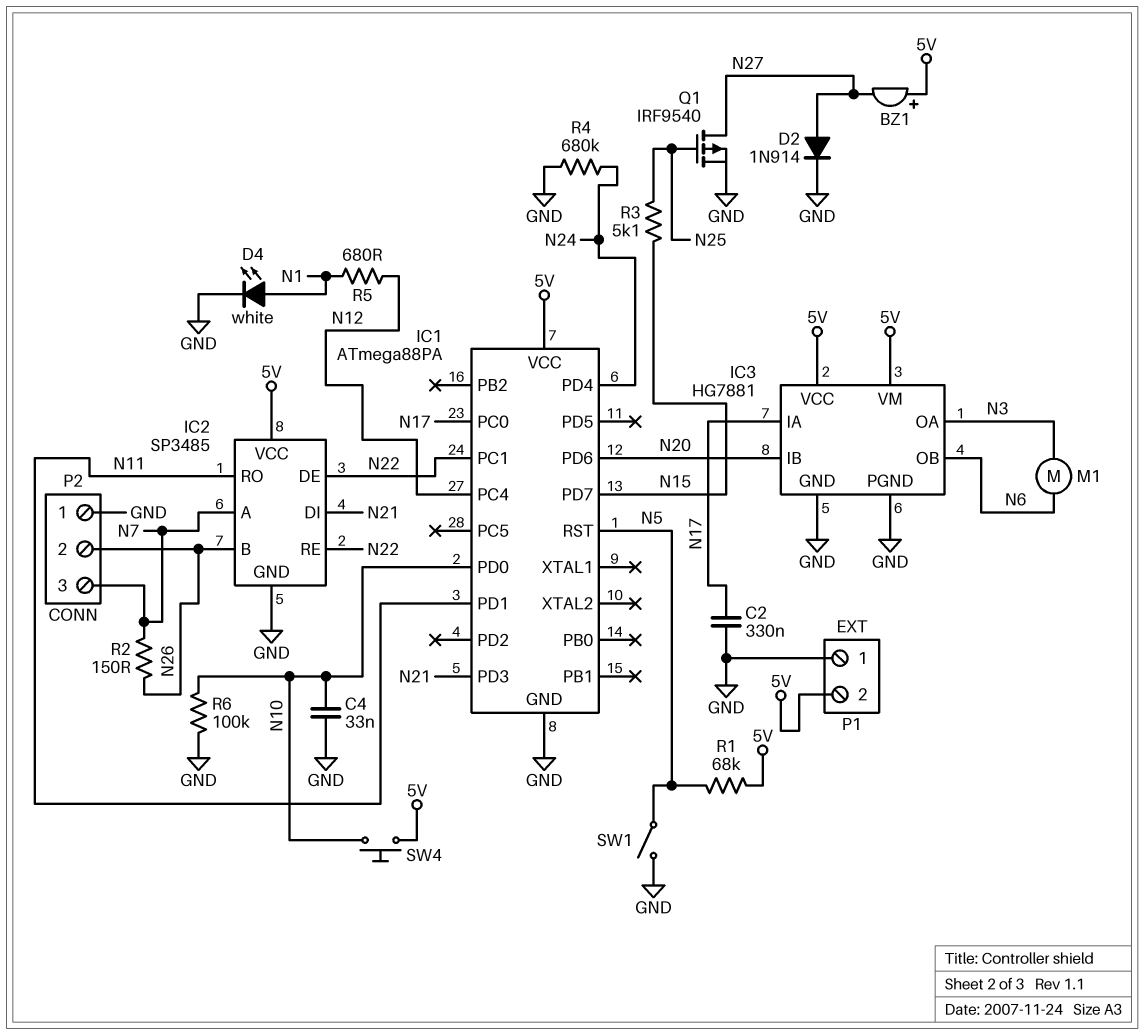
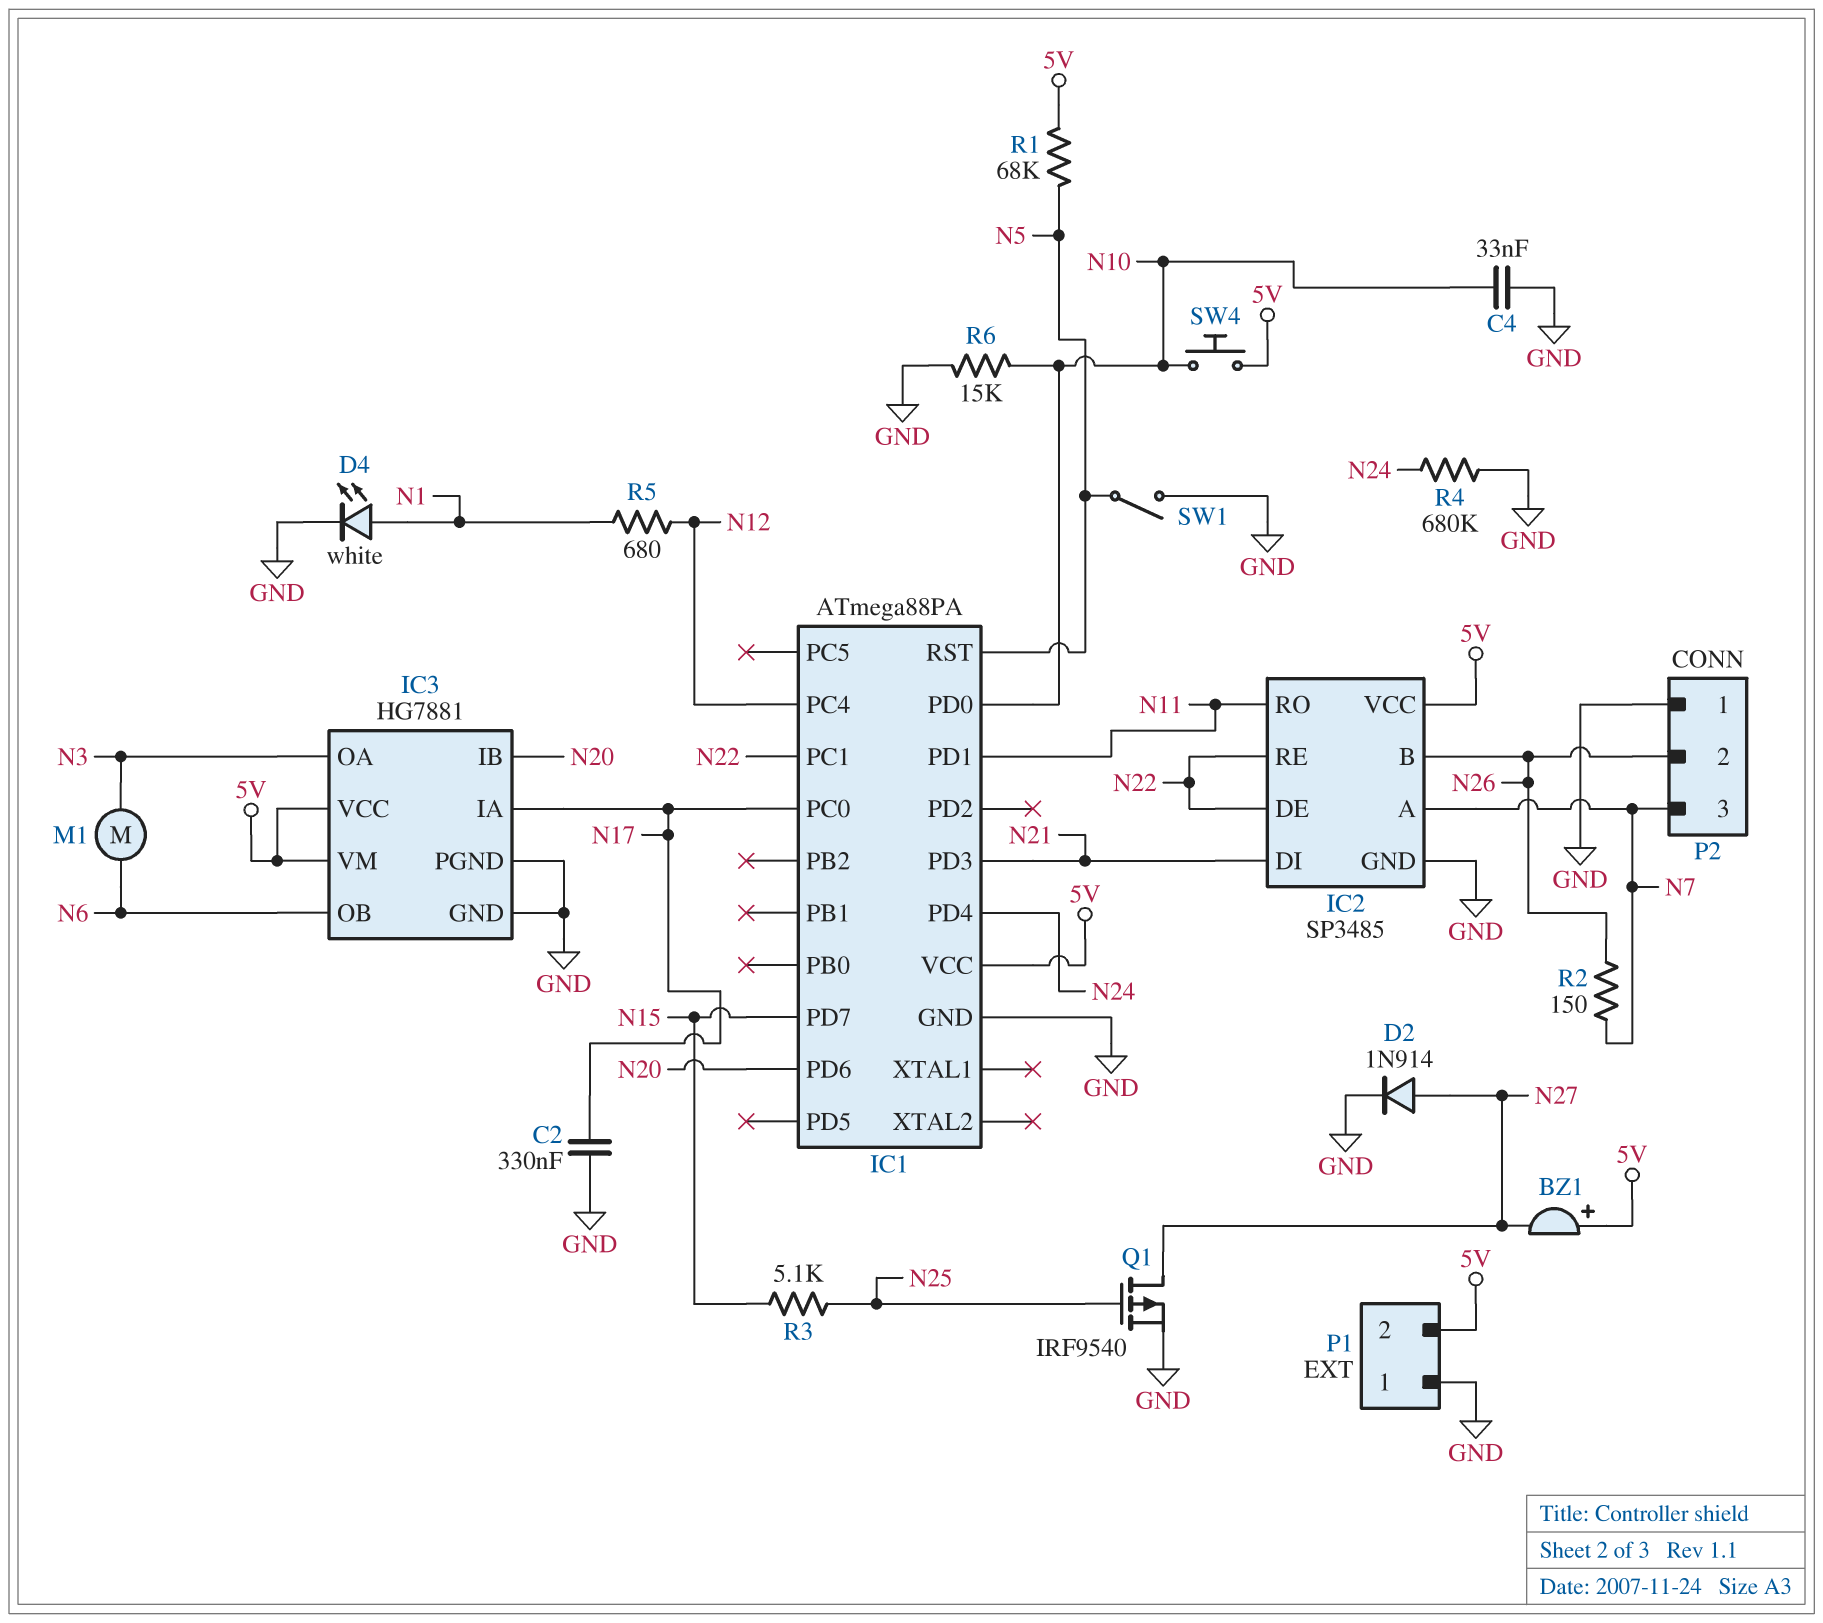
R6: 100k (GND, N10) -> 15k (GND, N10)

